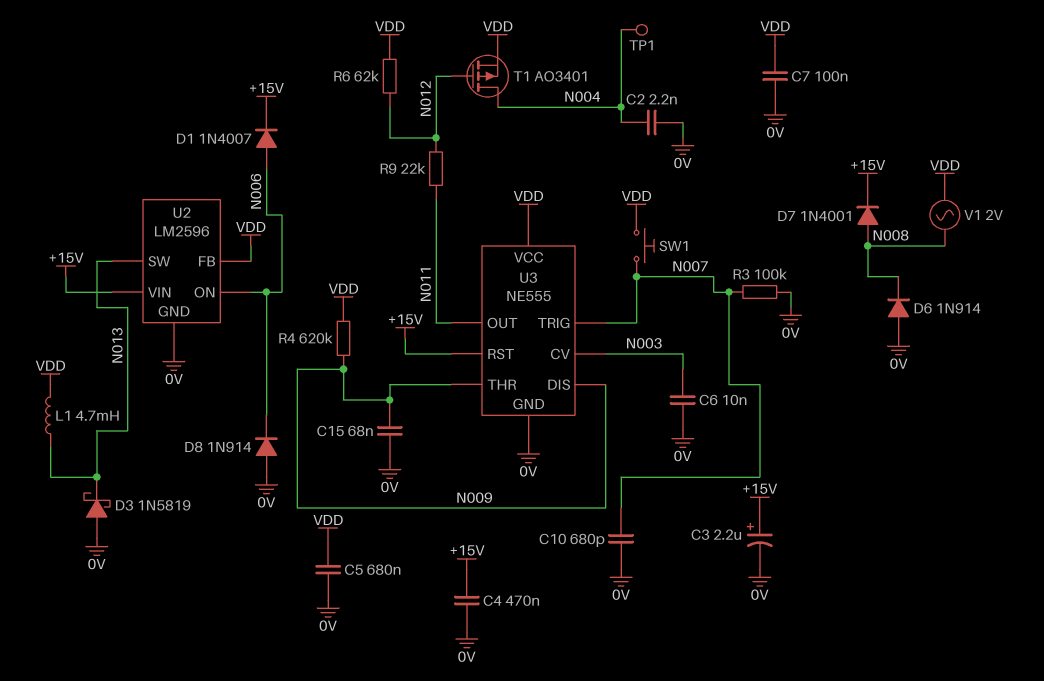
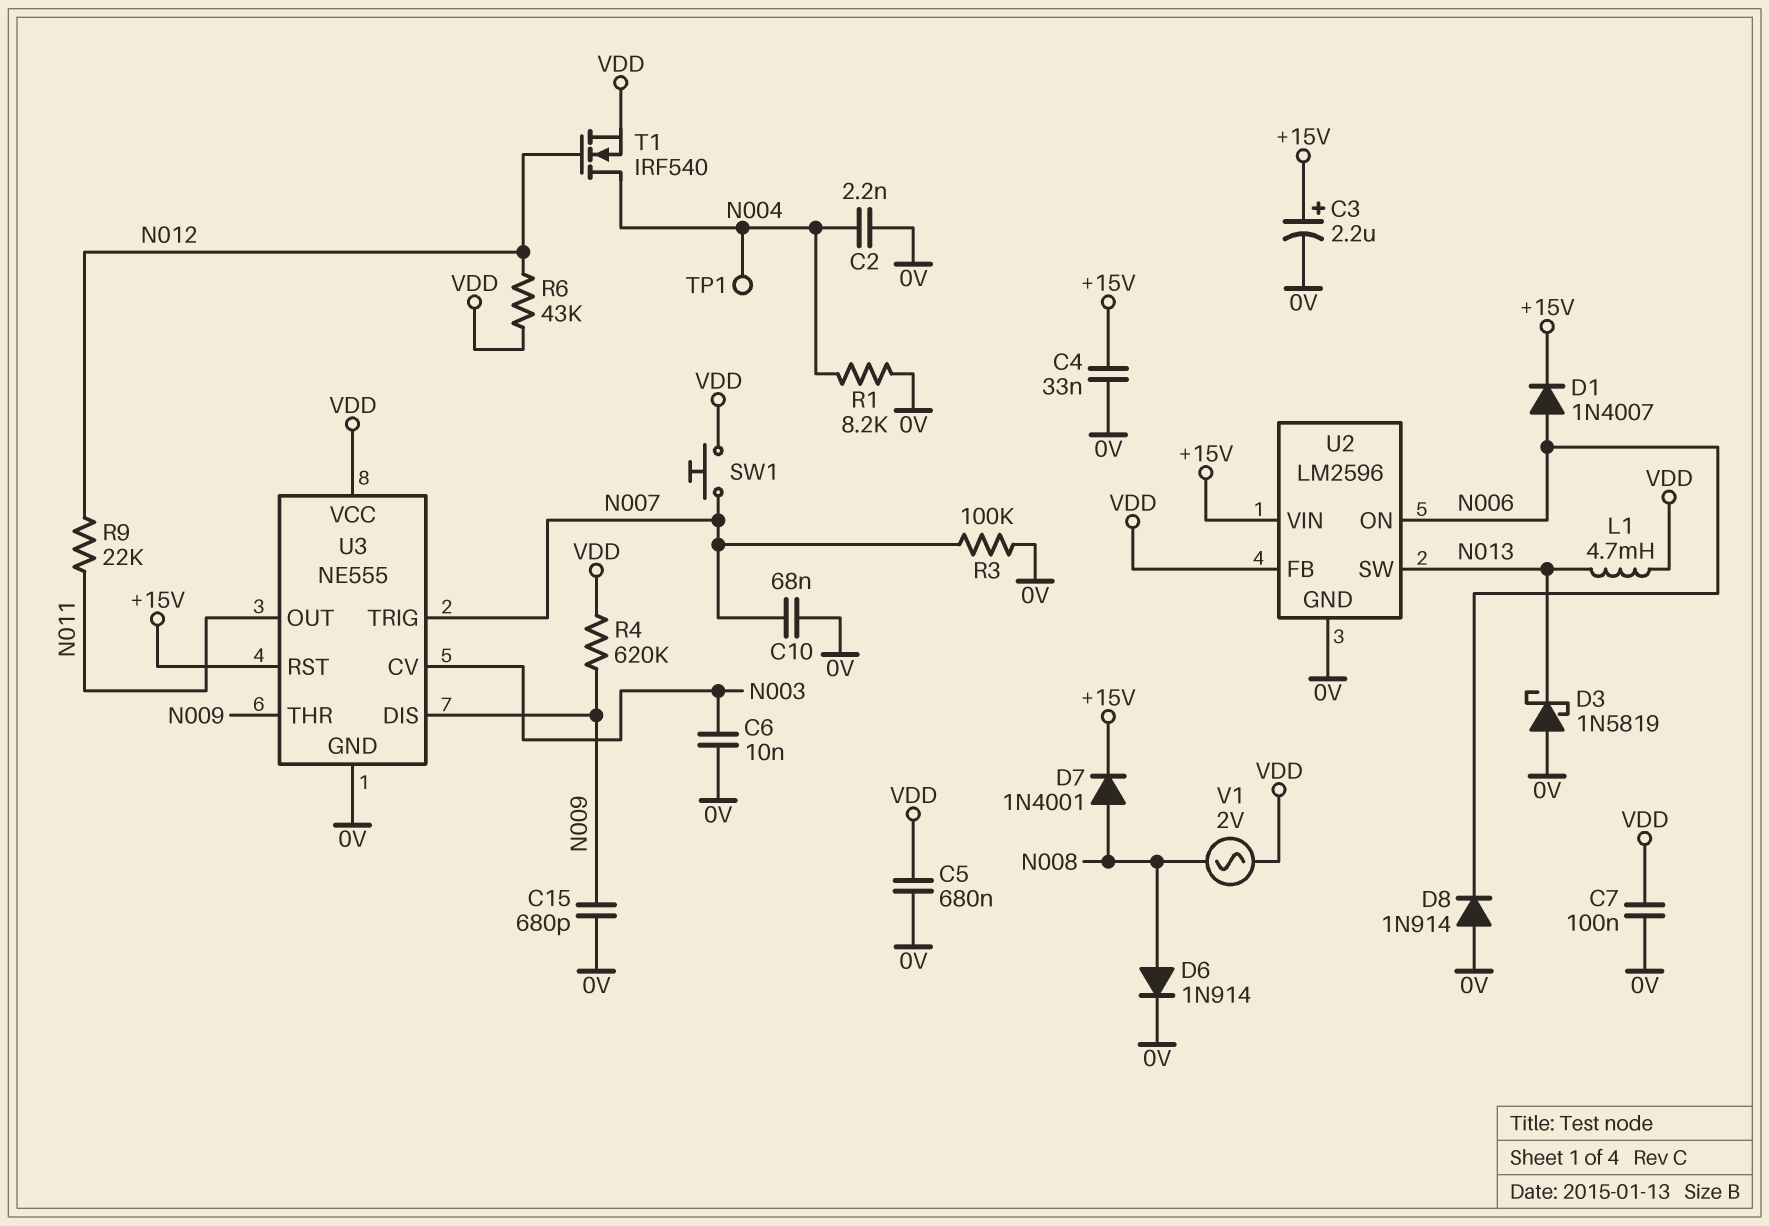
C4: 470nF (+15V, 0V) -> 33nF (+15V, 0V)
C10: 680pF (0V, N007) -> 68nF (0V, N007)
C15: 68nF (0V, N009) -> 680pF (0V, N009)
D6: diode 1N914 (A 0V, K N008) -> diode 1N914 (A N008, K 0V)
R1: none -> 8.2k (0V, N004)
R6: 62k (N012, VDD) -> 43k (N012, VDD)
T1: PMOS AO3401 (G N012, D N004, S VDD) -> NMOS IRF540 (G N012, D N004, S VDD)

